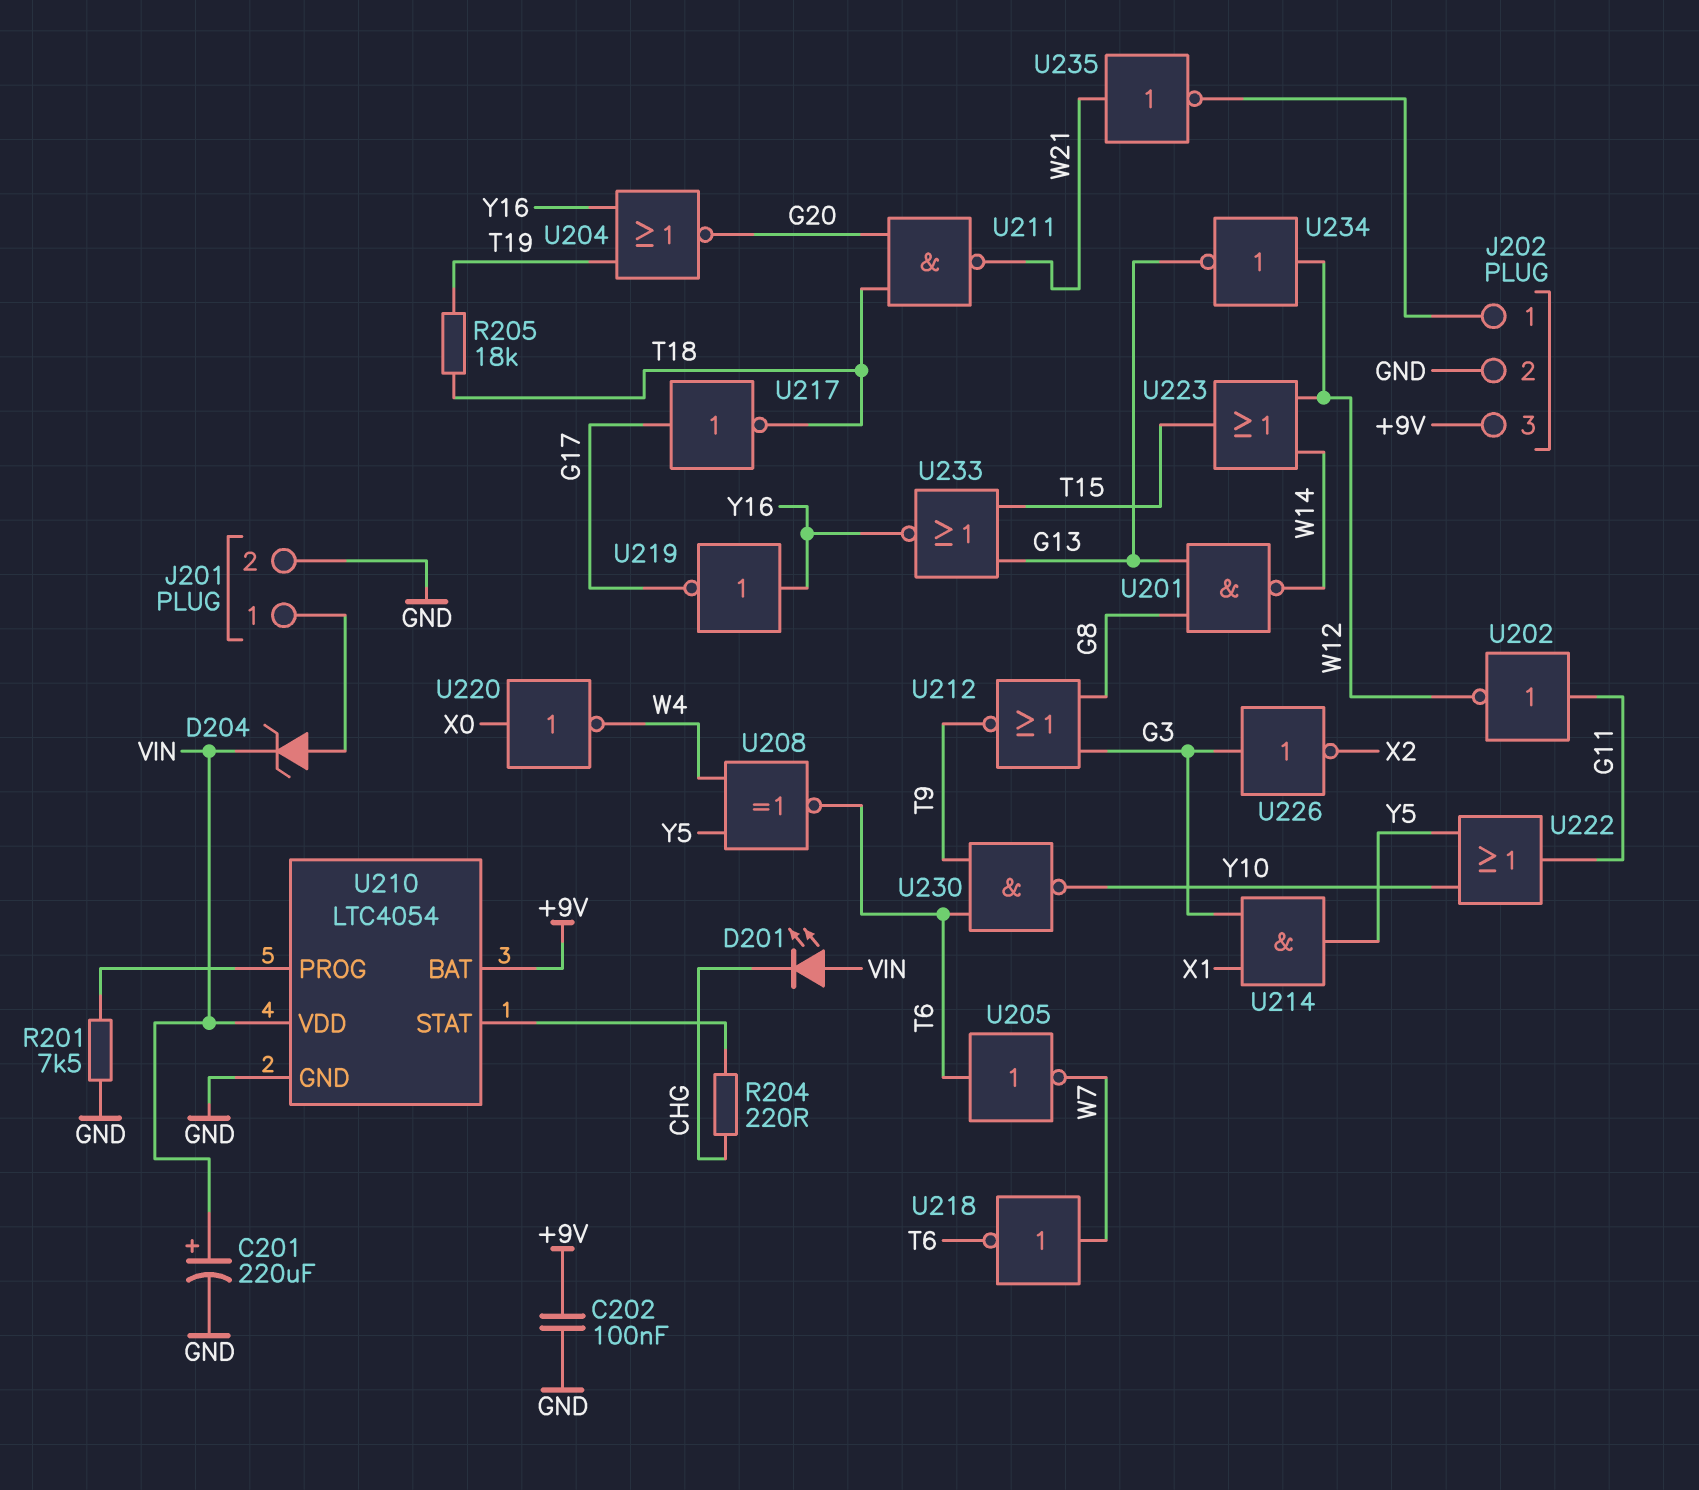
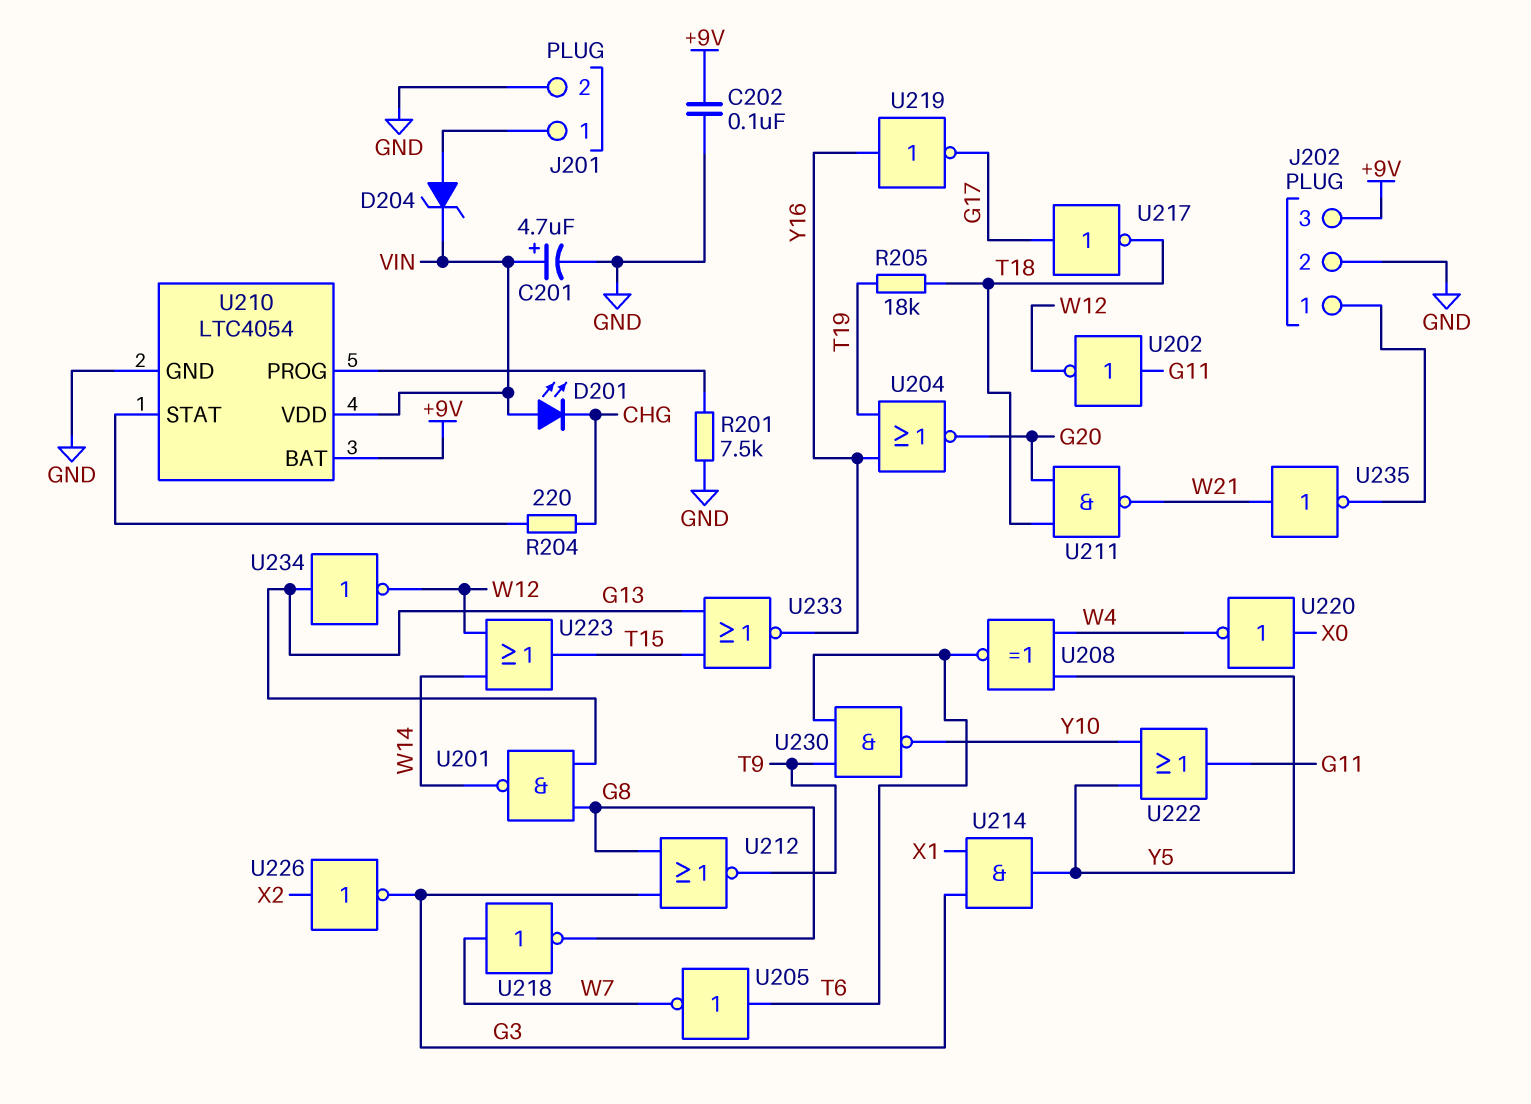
C201: 220uF (plus VIN, minus GND) -> 4.7uF (plus VIN, minus GND)
U218: NOT (in W7, out T6) -> NOT (in W7, out G8)
U226: NOT (in G3, out X2) -> NOT (in X2, out G3)
U234: NOT (in W12, out G13) -> NOT (in G13, out W12)

